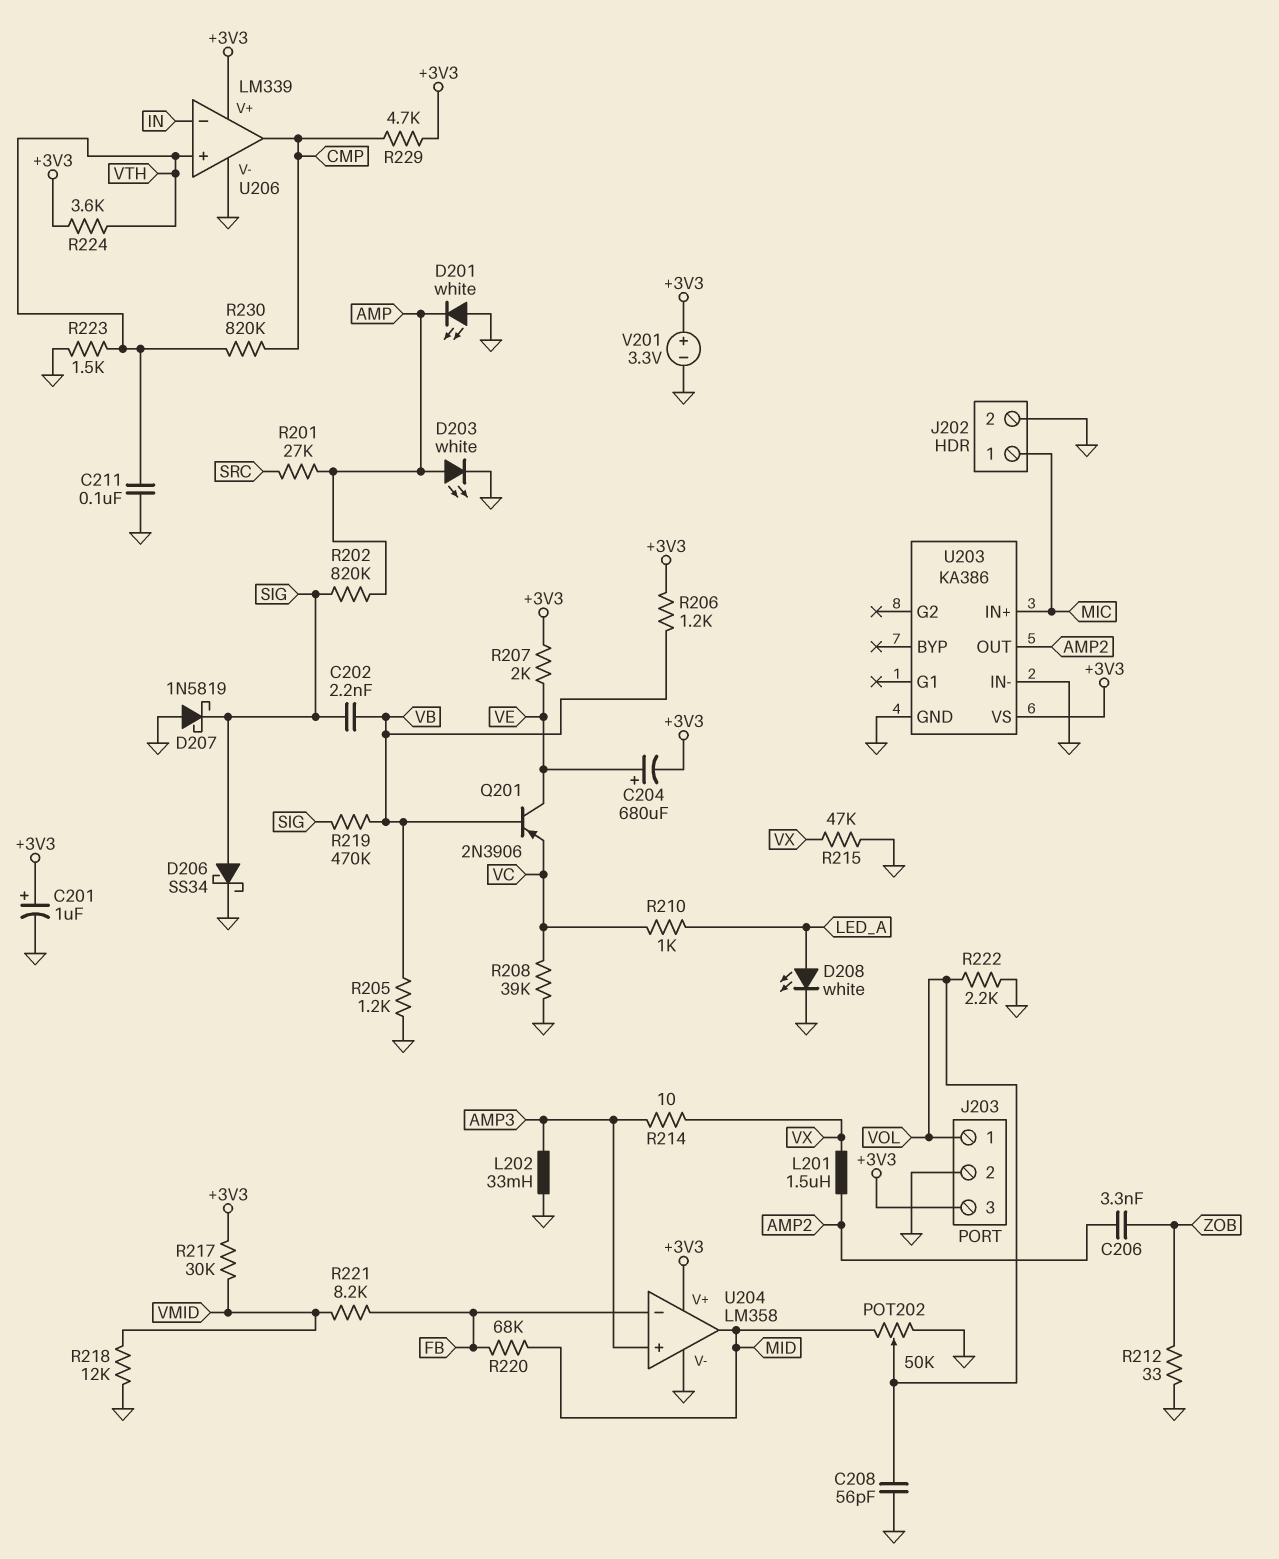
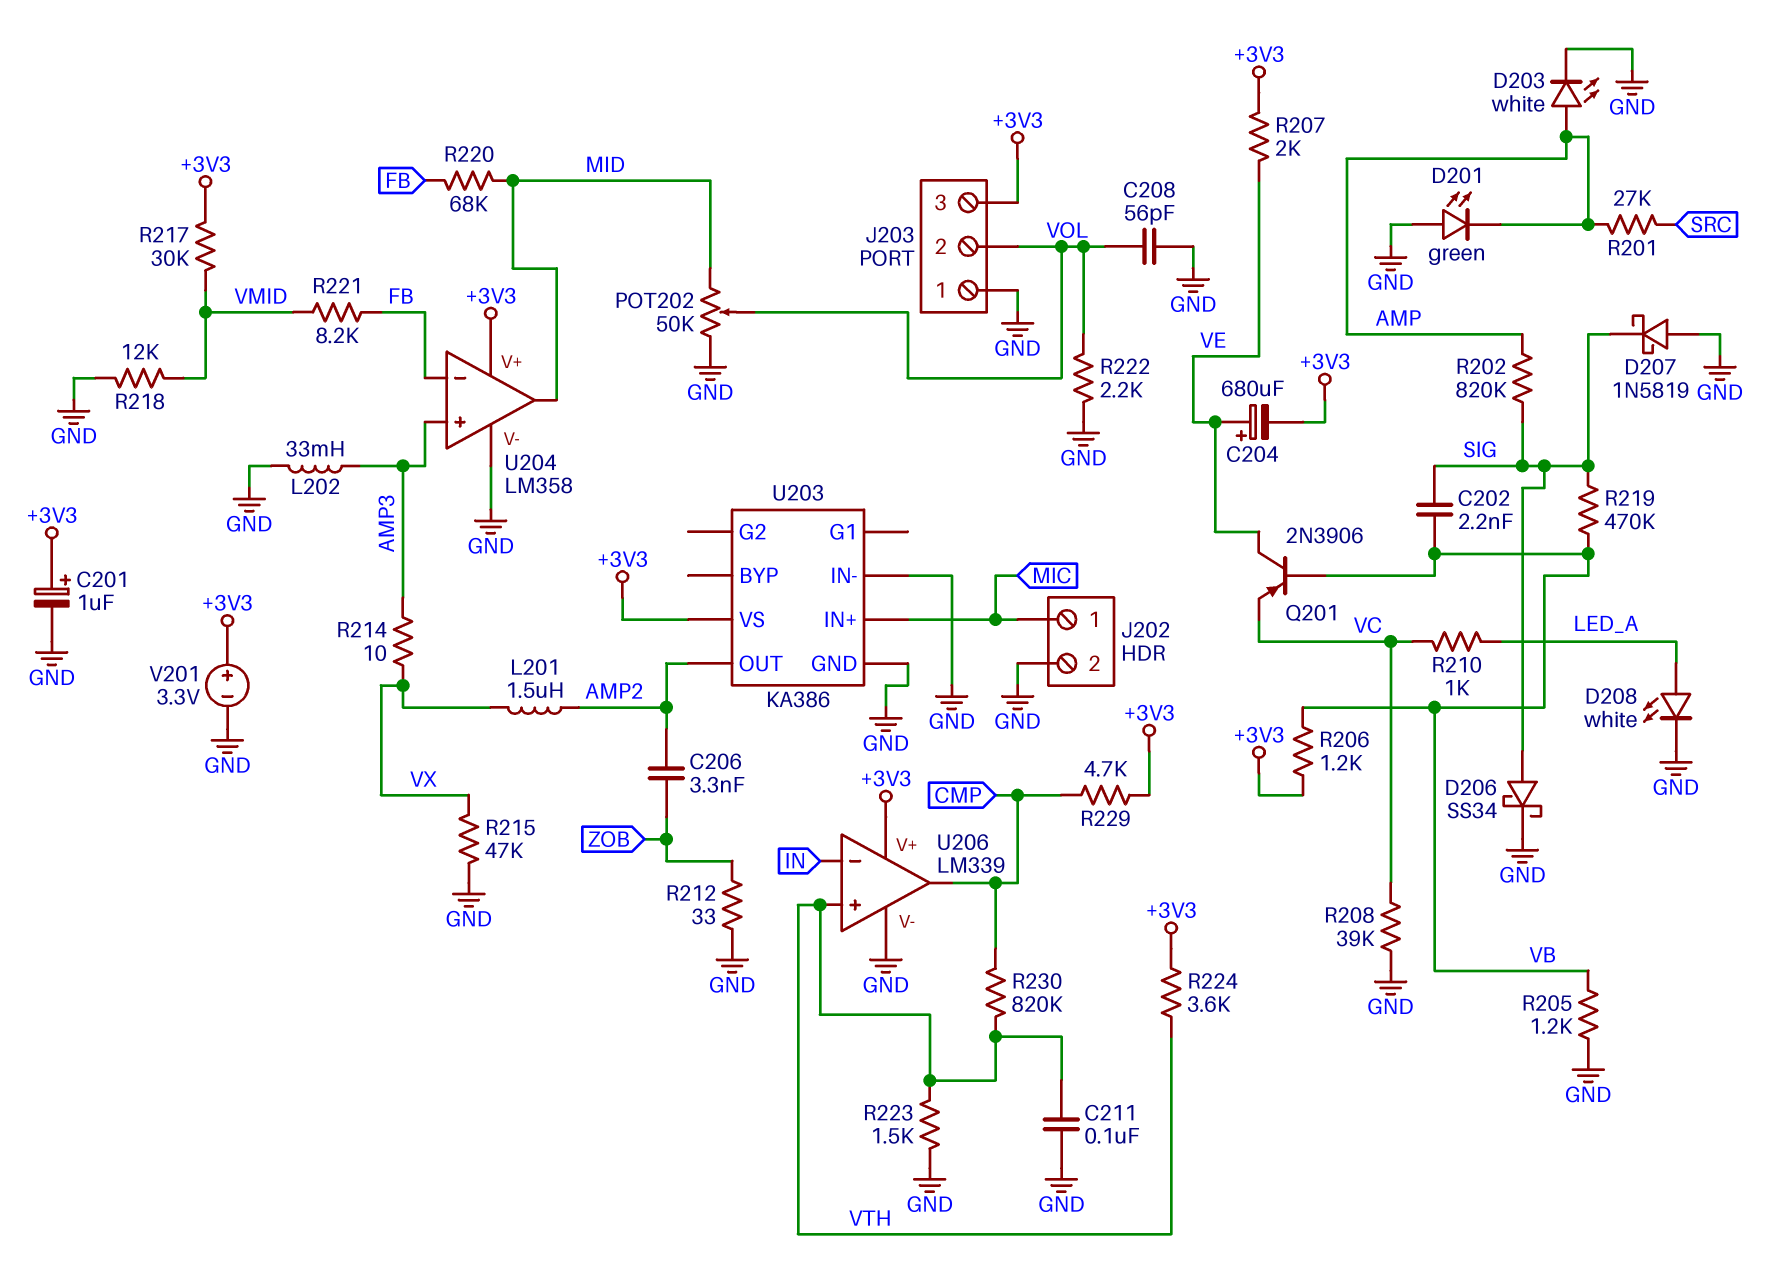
D201: LED white (A GND, K AMP) -> LED green (A GND, K AMP)
J203 pin 1: VOL -> GND
J203 pin 2: GND -> VOL

